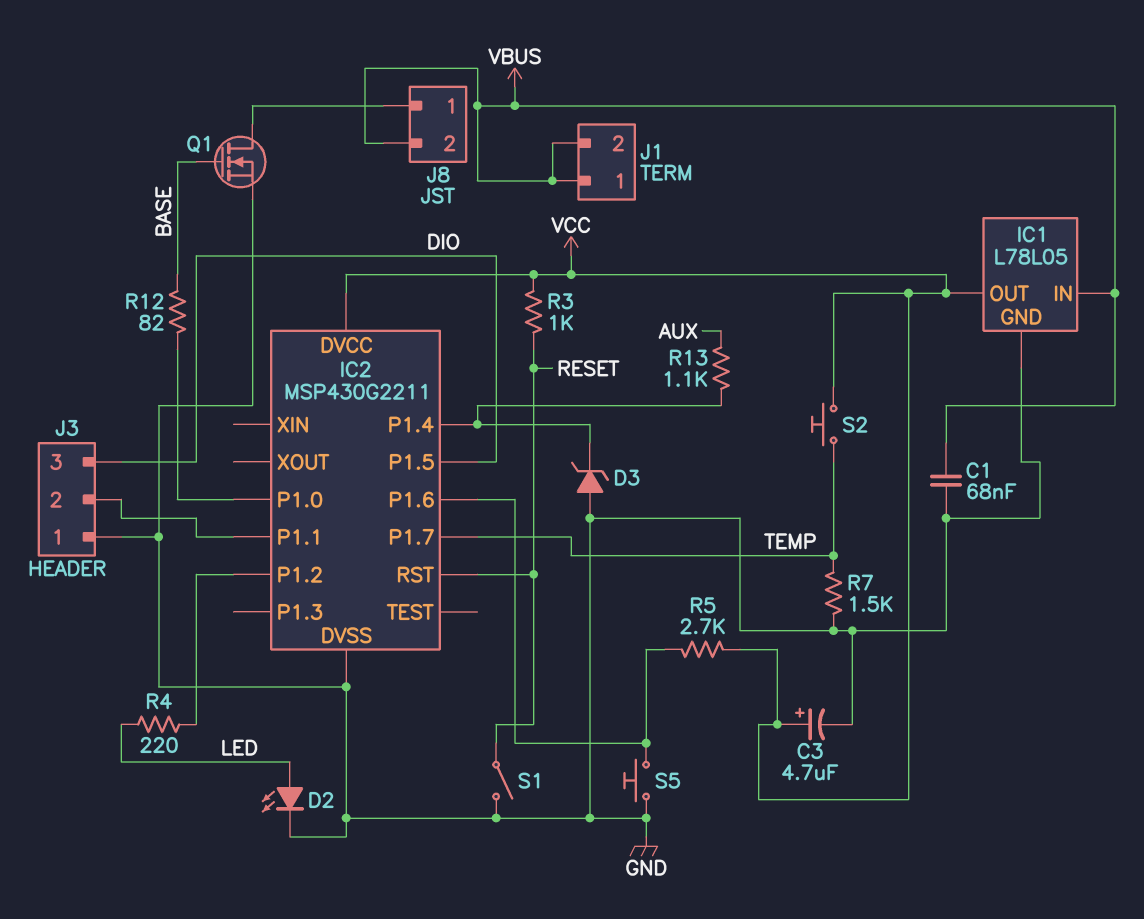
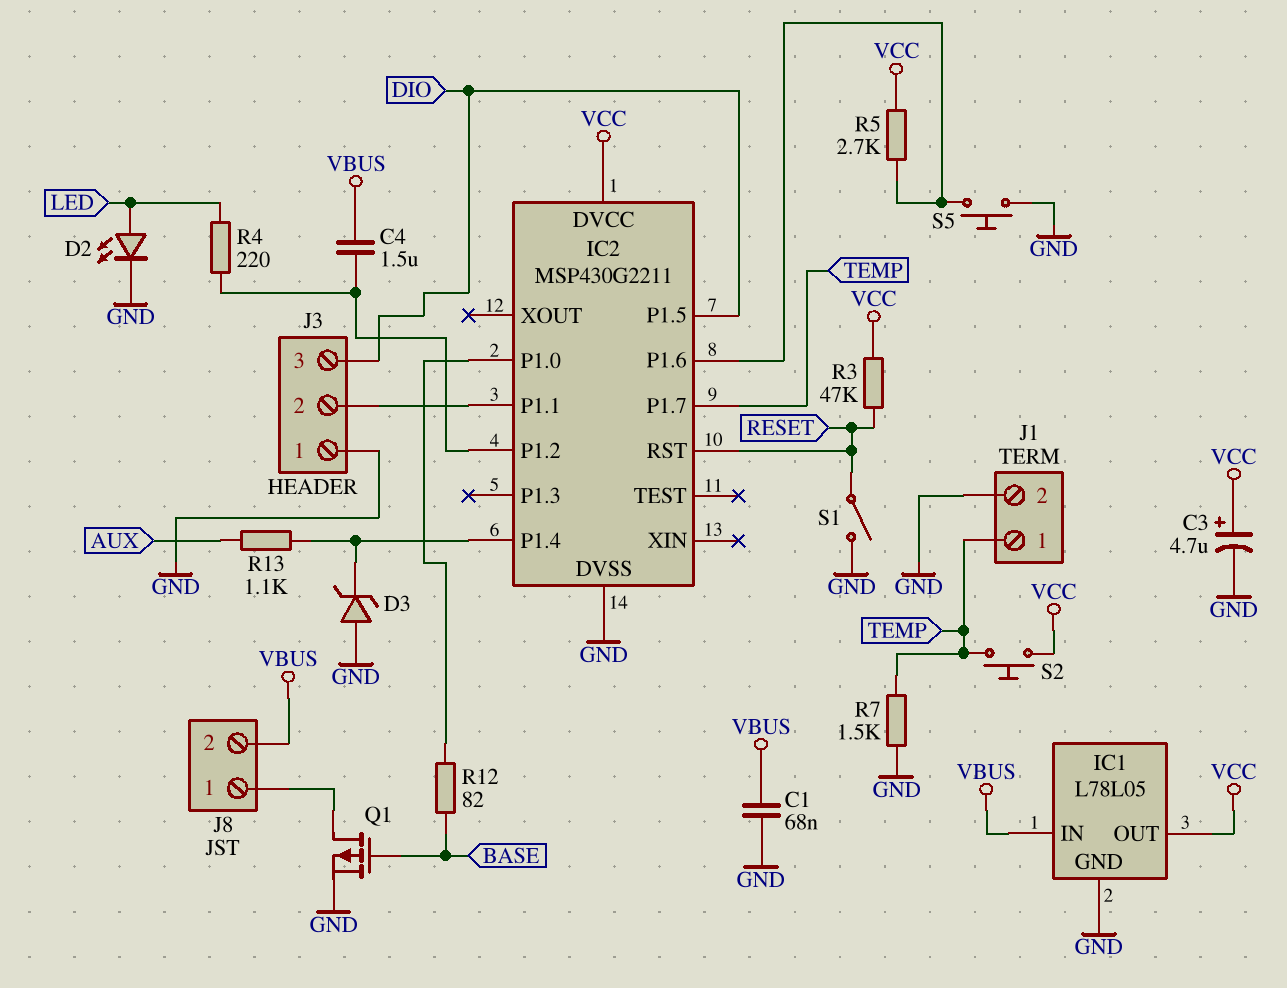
C4: none -> 1.5uF (IC2/P1.2, VBUS)
J1 pin 1: VBUS -> TEMP
J1 pin 2: VBUS -> GND
Q1: NMOS (G BASE, D J8/1, S GND) -> PMOS (G BASE, D J8/1, S GND)
R3: 1k (RESET, VCC) -> 47k (RESET, VCC)

